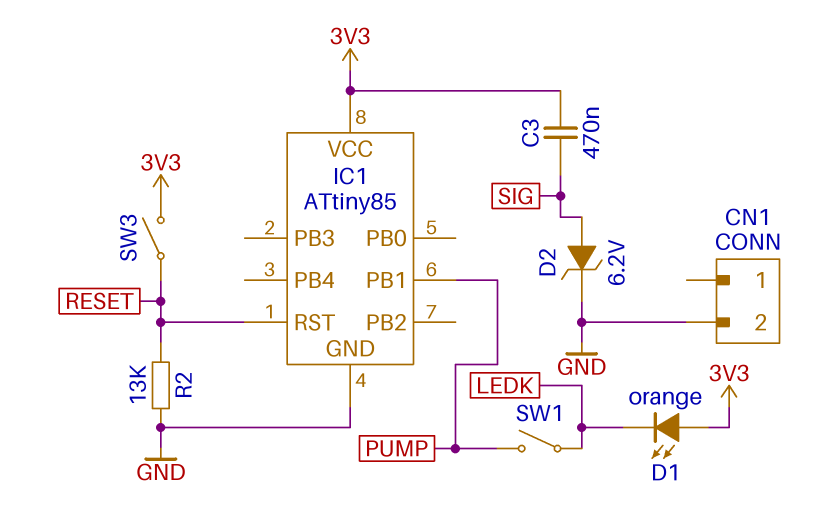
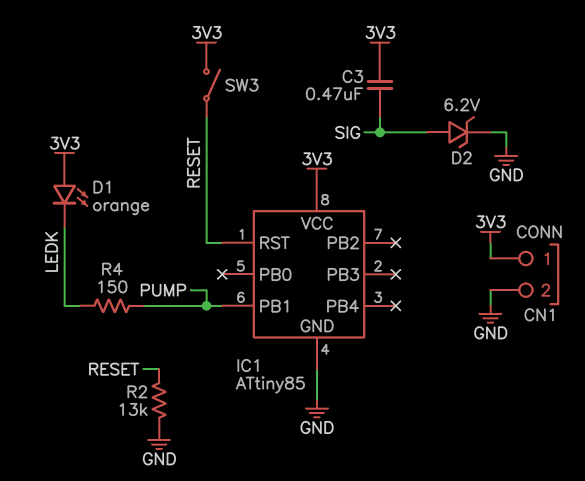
CN1 pin 1: none -> 3V3
R4: none -> 150 (LEDK, PUMP)
SW1: switch (LEDK, PUMP) -> none

